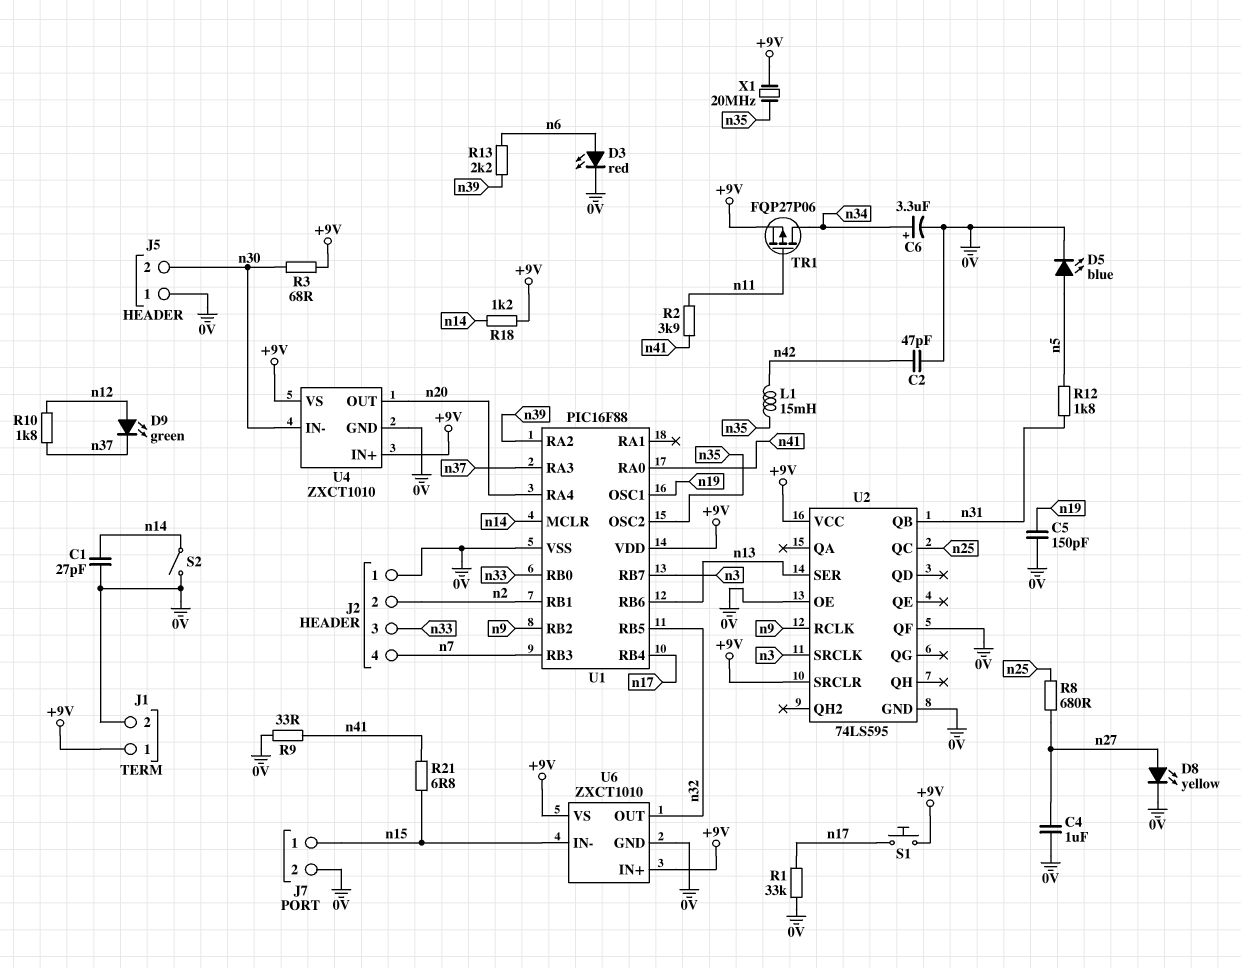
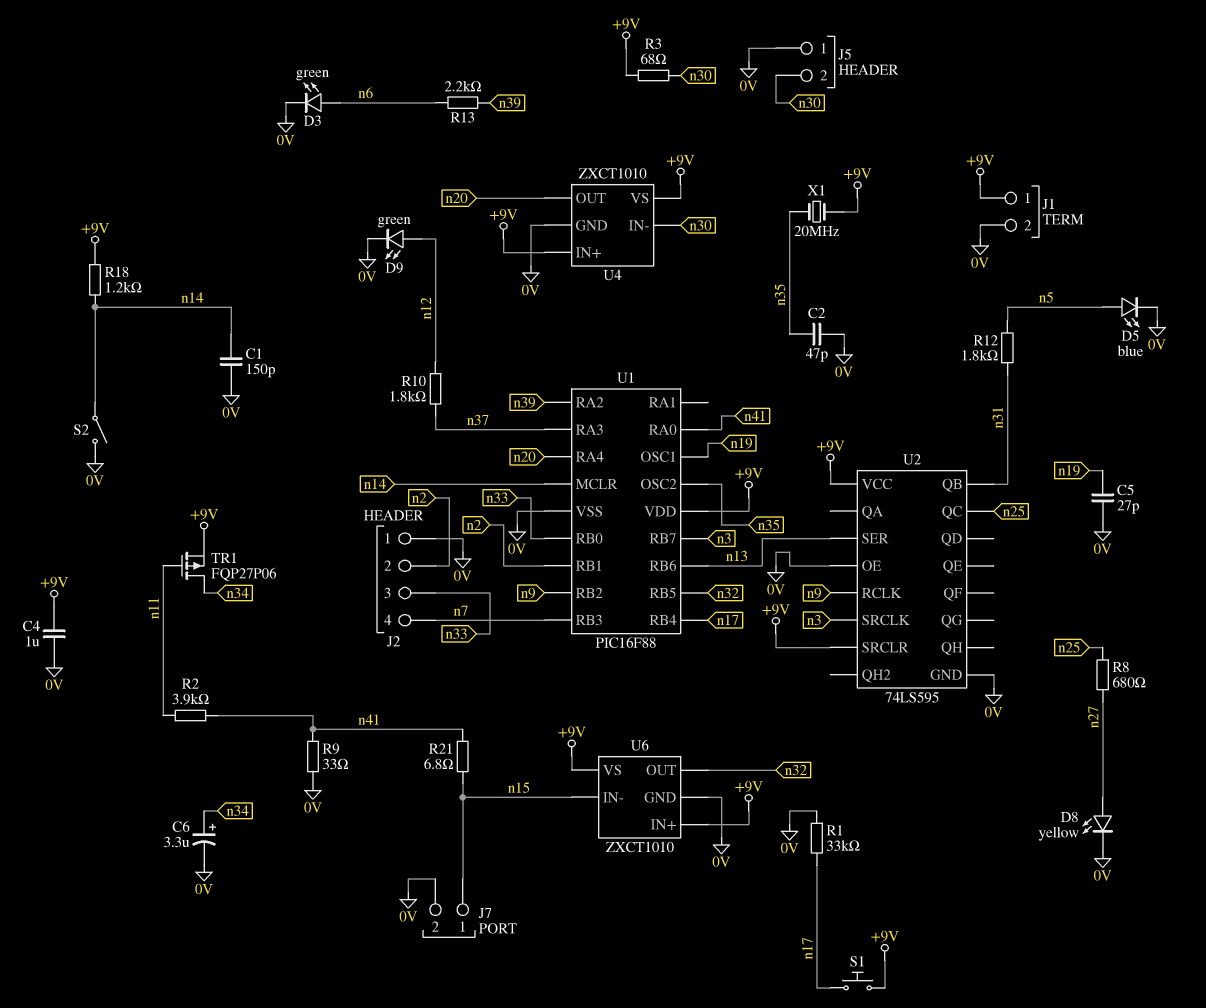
C1: 27pF (0V, n14) -> 150pF (0V, n14)
C2: 47pF (0V, n42) -> 47pF (0V, n35)
C4: 1uF (0V, n27) -> 1uF (+9V, 0V)
C5: 150pF (0V, n19) -> 27pF (0V, n19)
D3: LED red (A n6, K 0V) -> LED green (A n6, K 0V)
D9: LED green (A n12, K n37) -> LED green (A n12, K 0V)
L1: 15mH (n35, n42) -> none
U2 pin QF: 0V -> none

